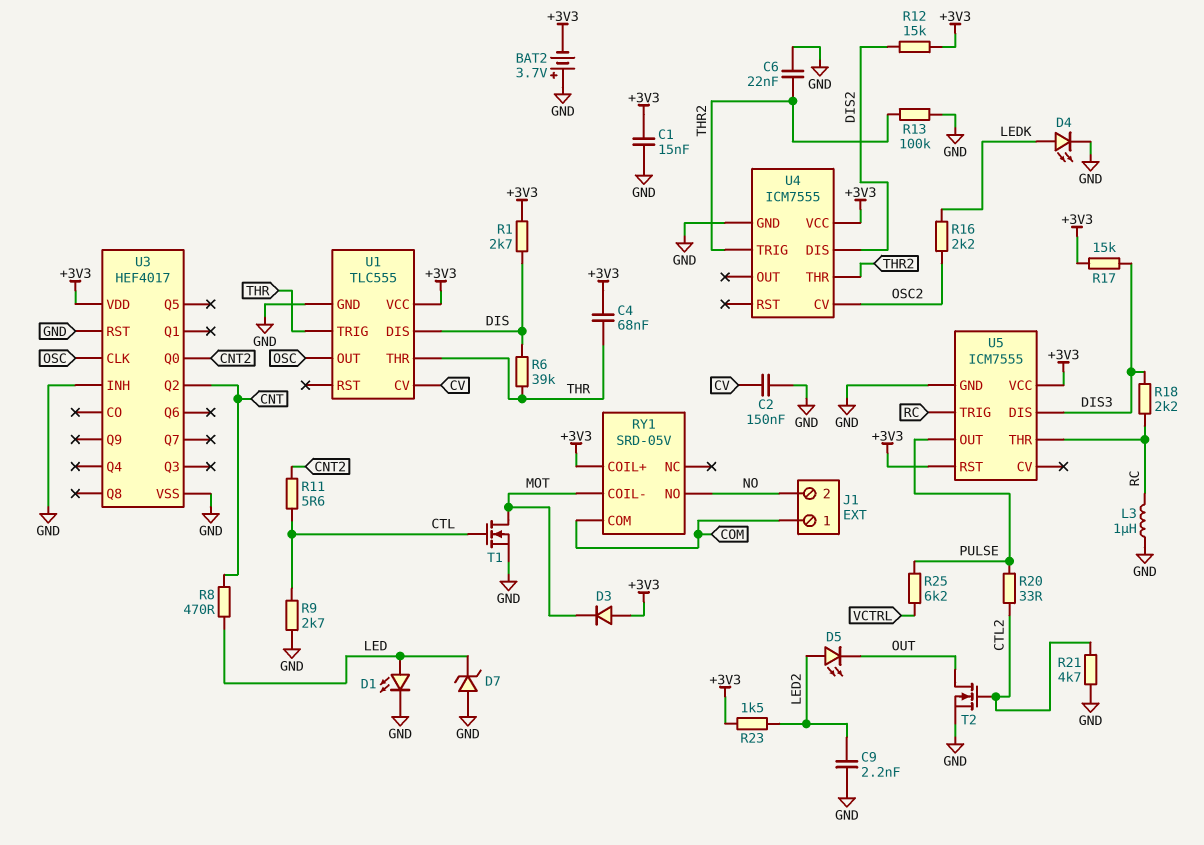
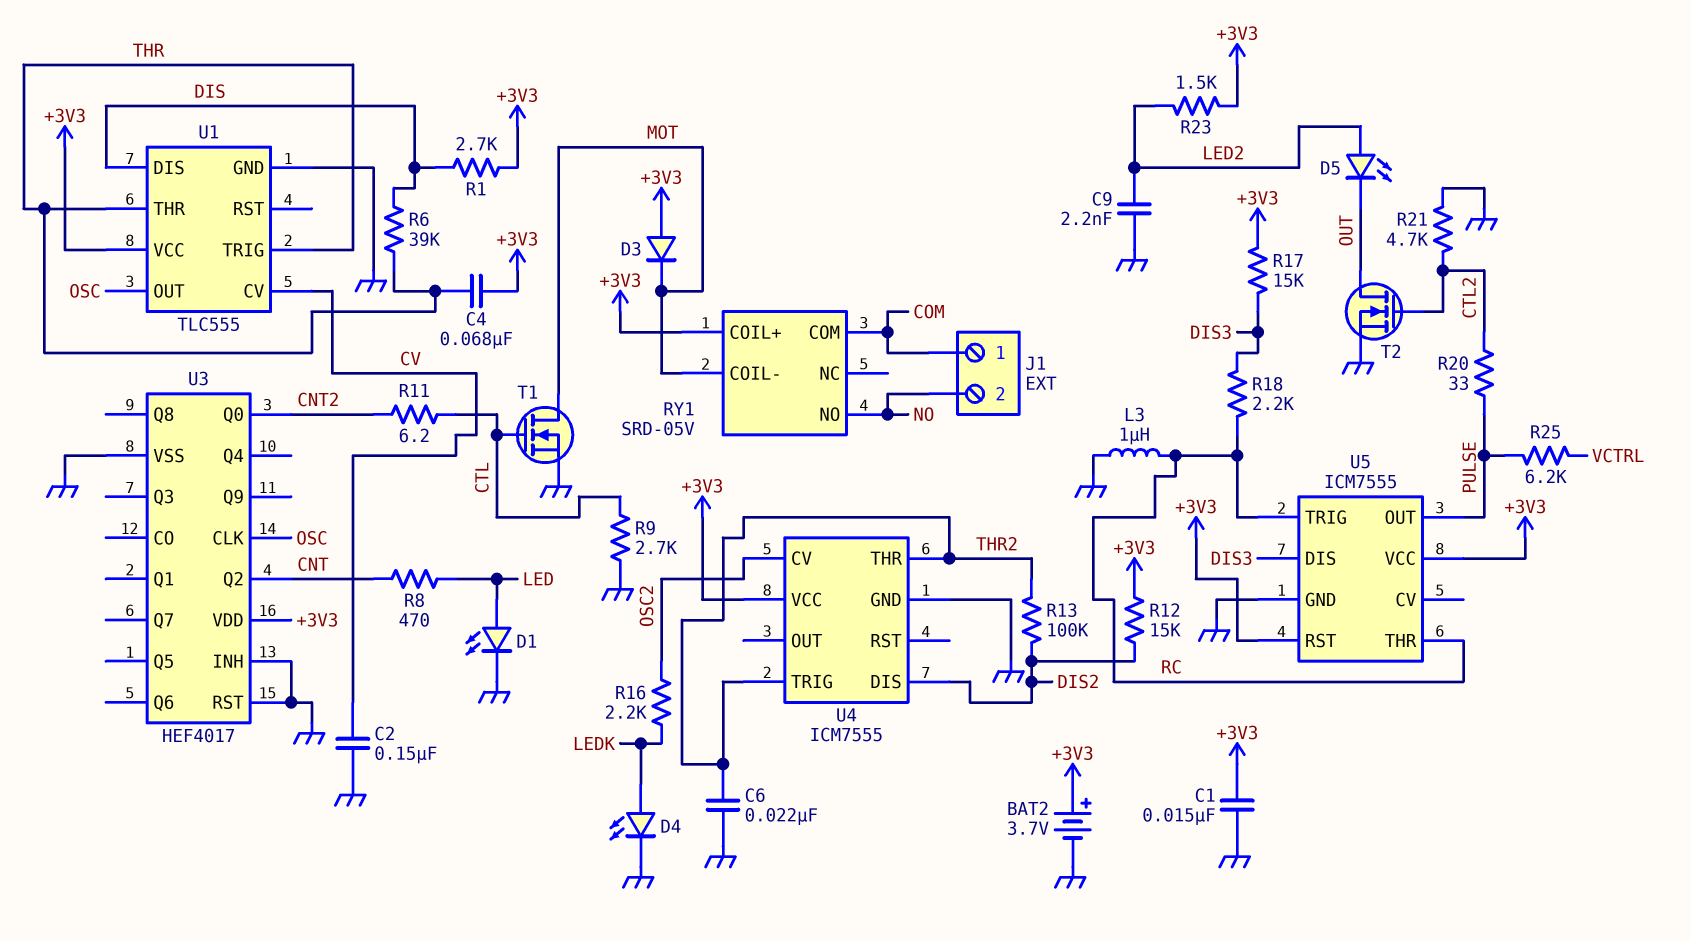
BAT2: 3.7V (plus GND, minus +3V3) -> 3.7V (plus +3V3, minus GND)
D7: zener (A GND, K LED) -> none
R11: 5.6 (CNT2, CTL) -> 6.2 (CNT2, CTL)
R13: 100k (GND, THR2) -> 100k (DIS2, THR2)

